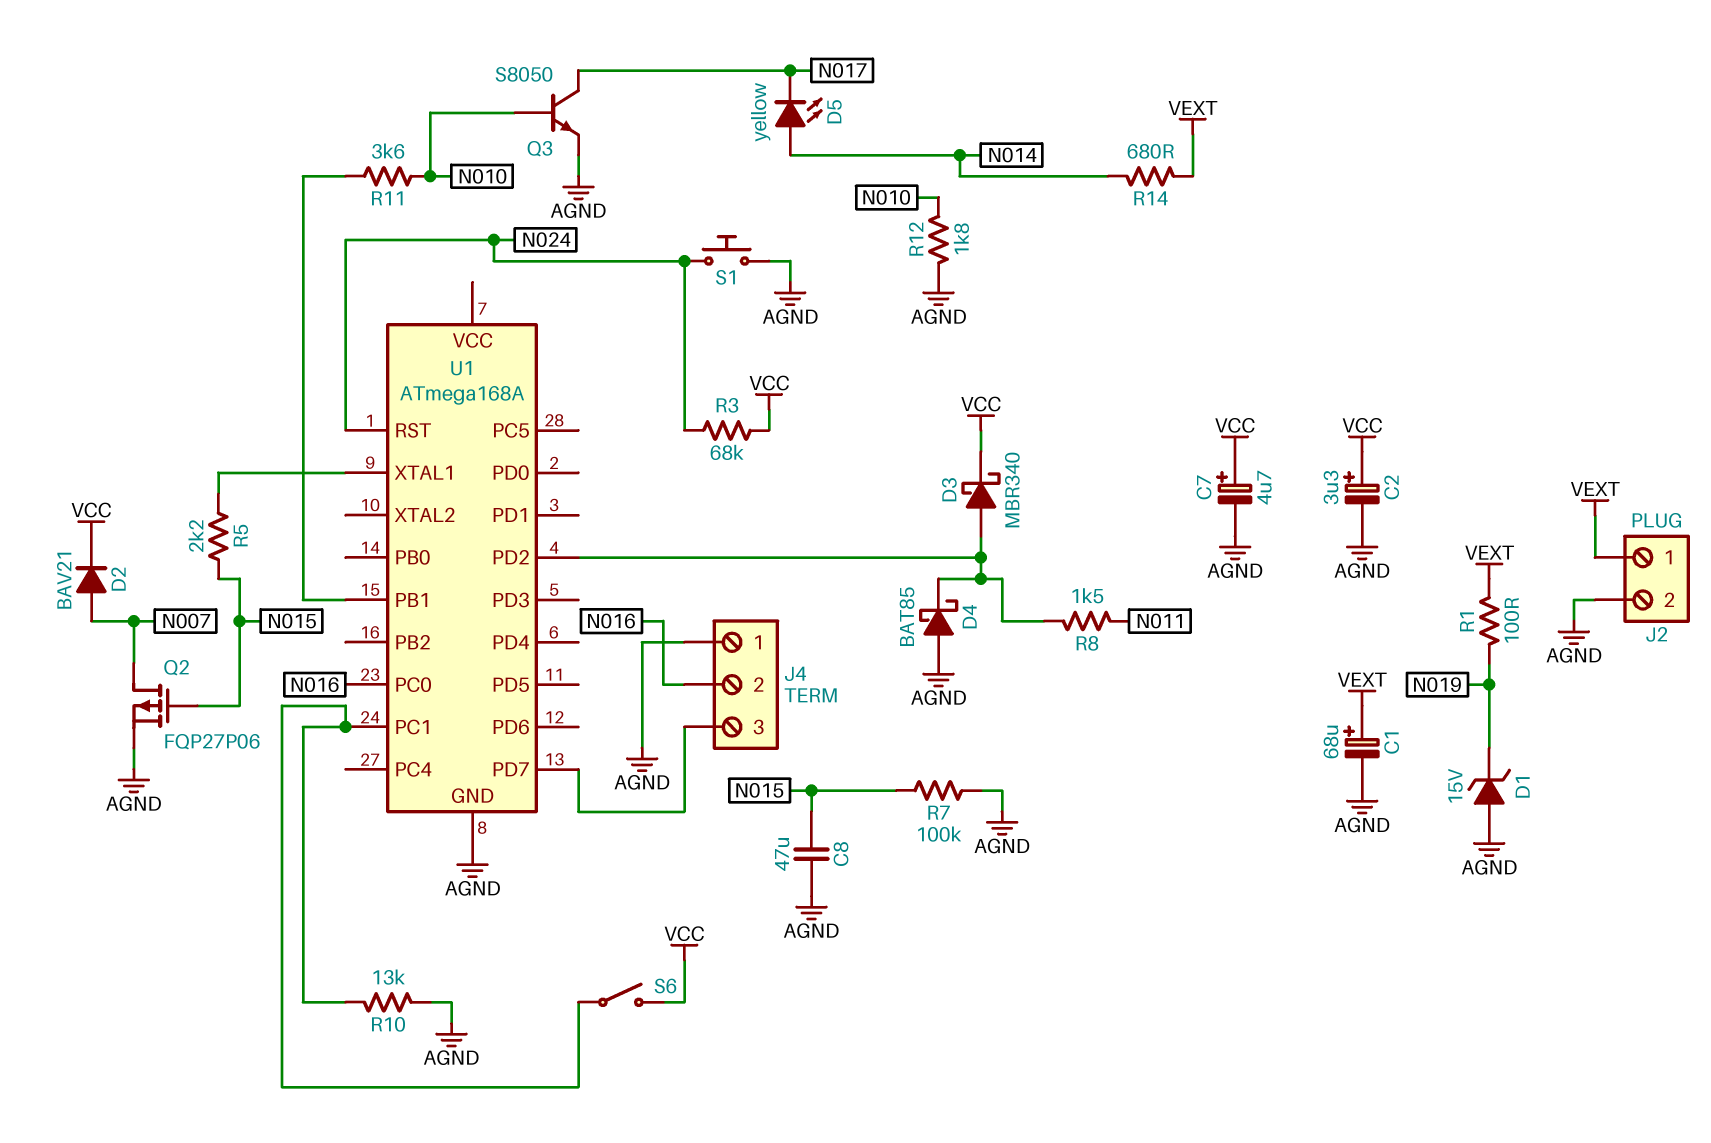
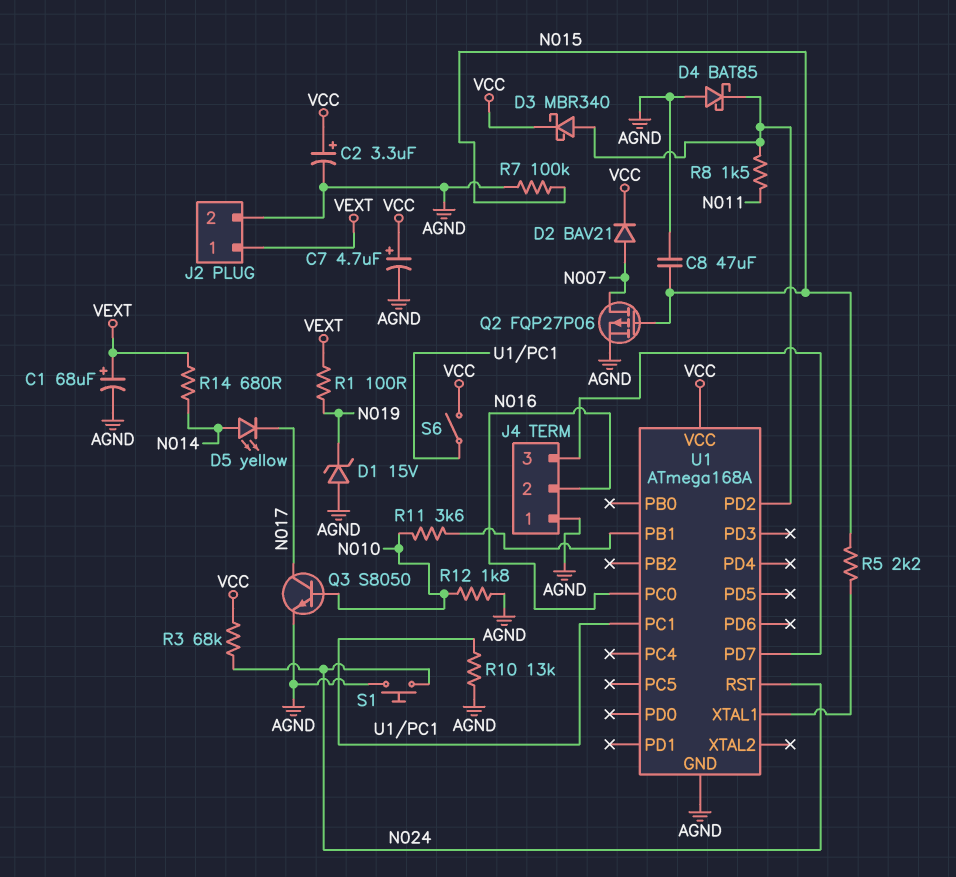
U1 pin VCC: none -> VCC

